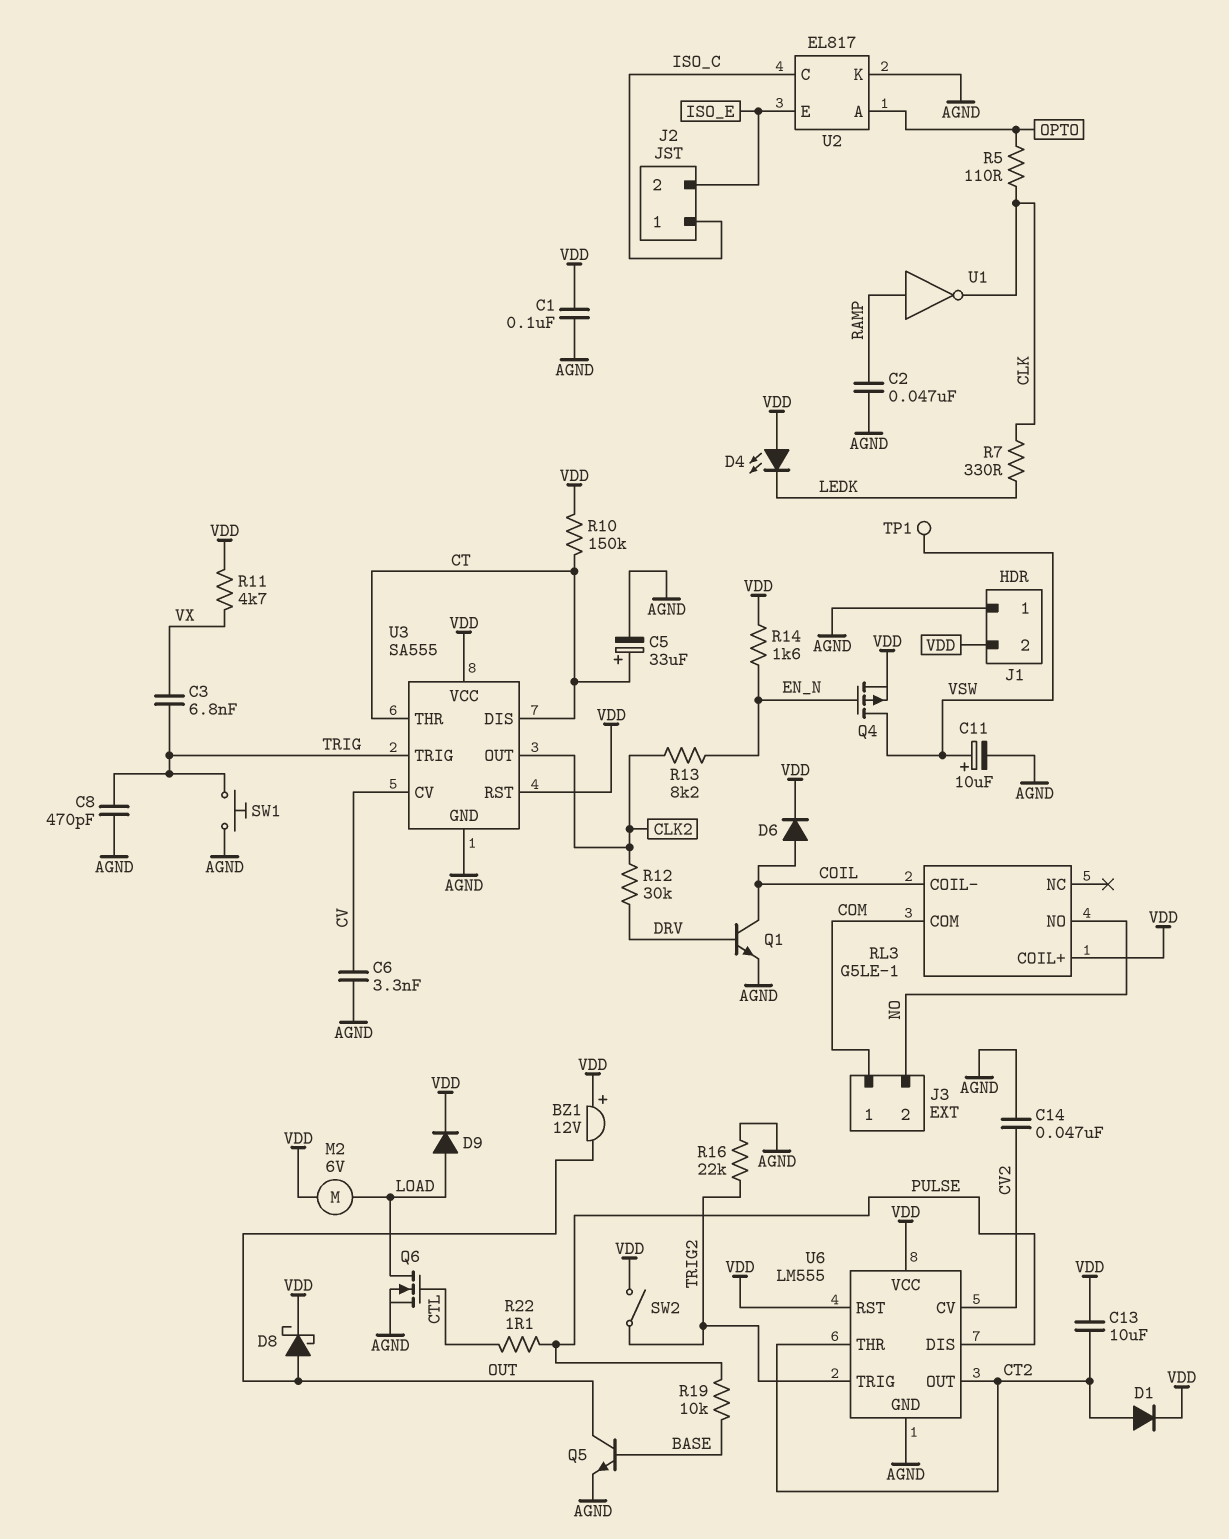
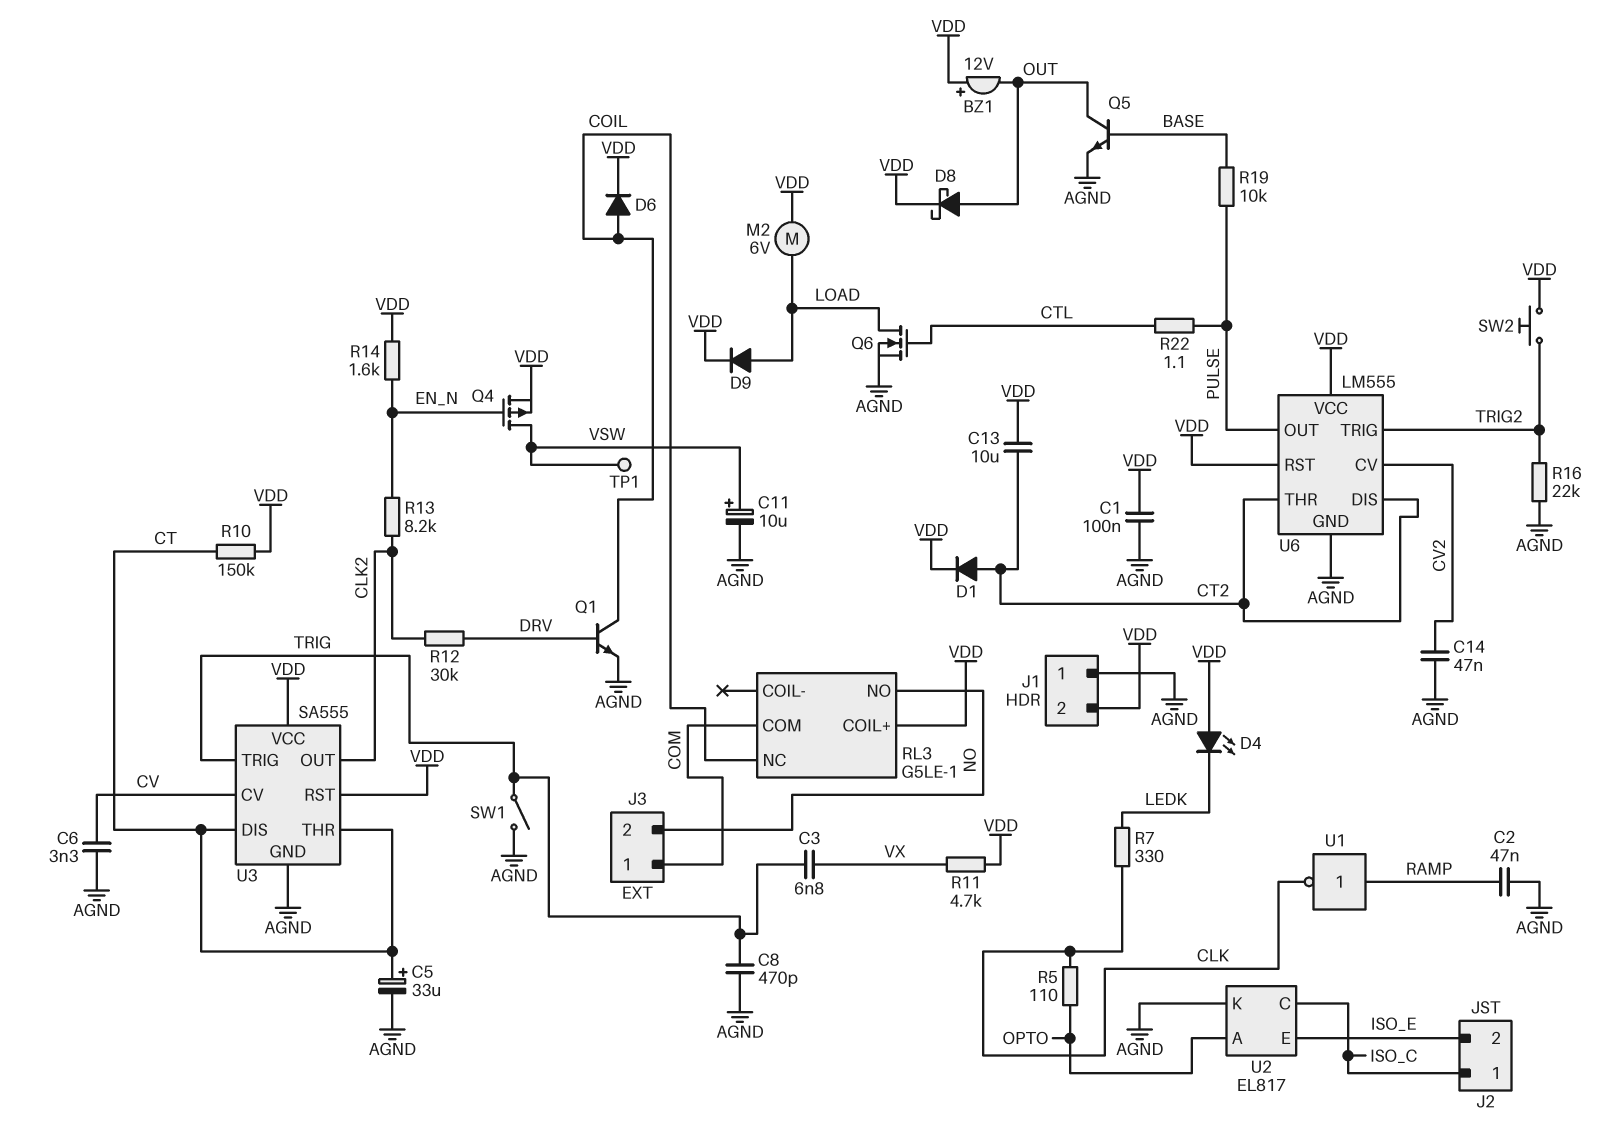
RL3 pin COIL-: COIL -> none
RL3 pin NC: none -> COIL
SW1: button (AGND, TRIG) -> switch (AGND, TRIG)
SW2: switch (TRIG2, VDD) -> button (TRIG2, VDD)
U6 pin DIS: PULSE -> CT2
U6 pin OUT: CT2 -> PULSE

